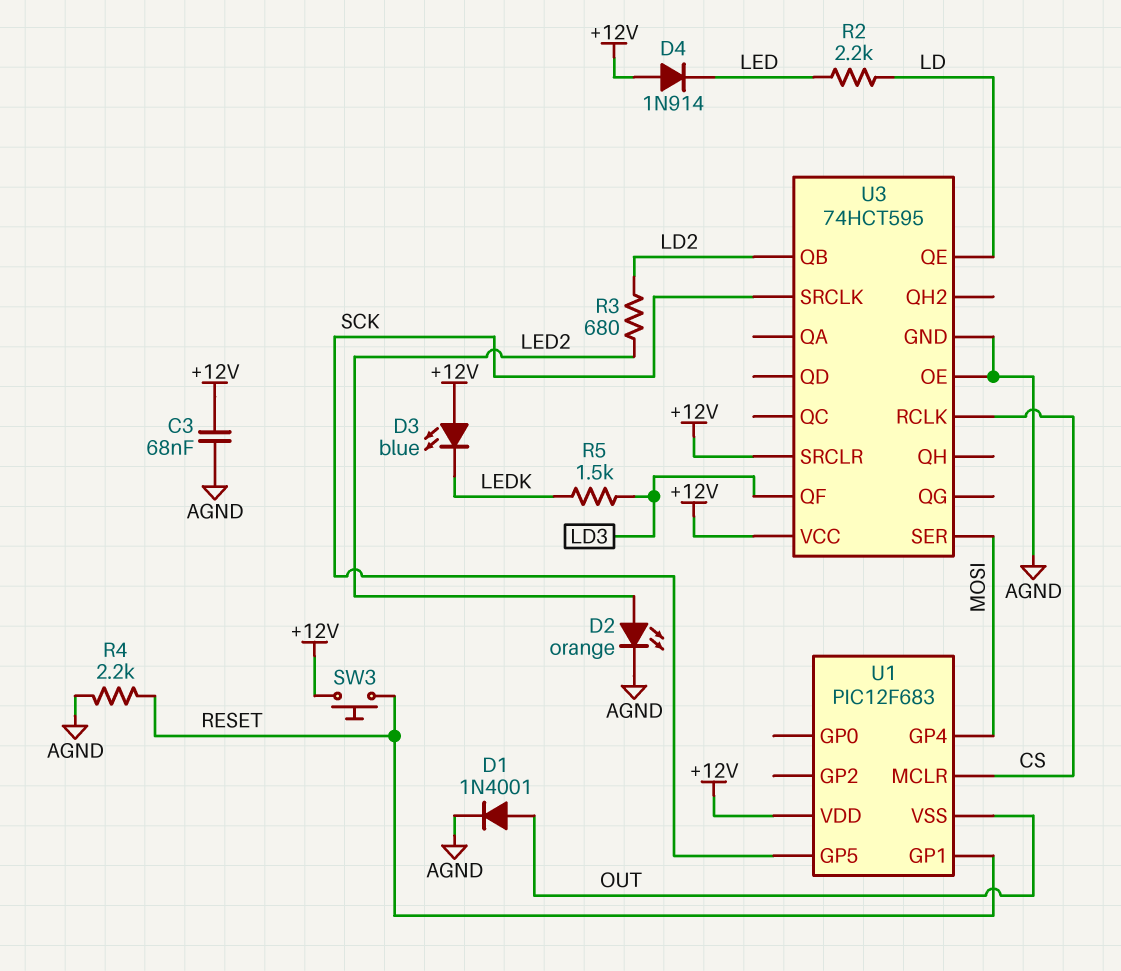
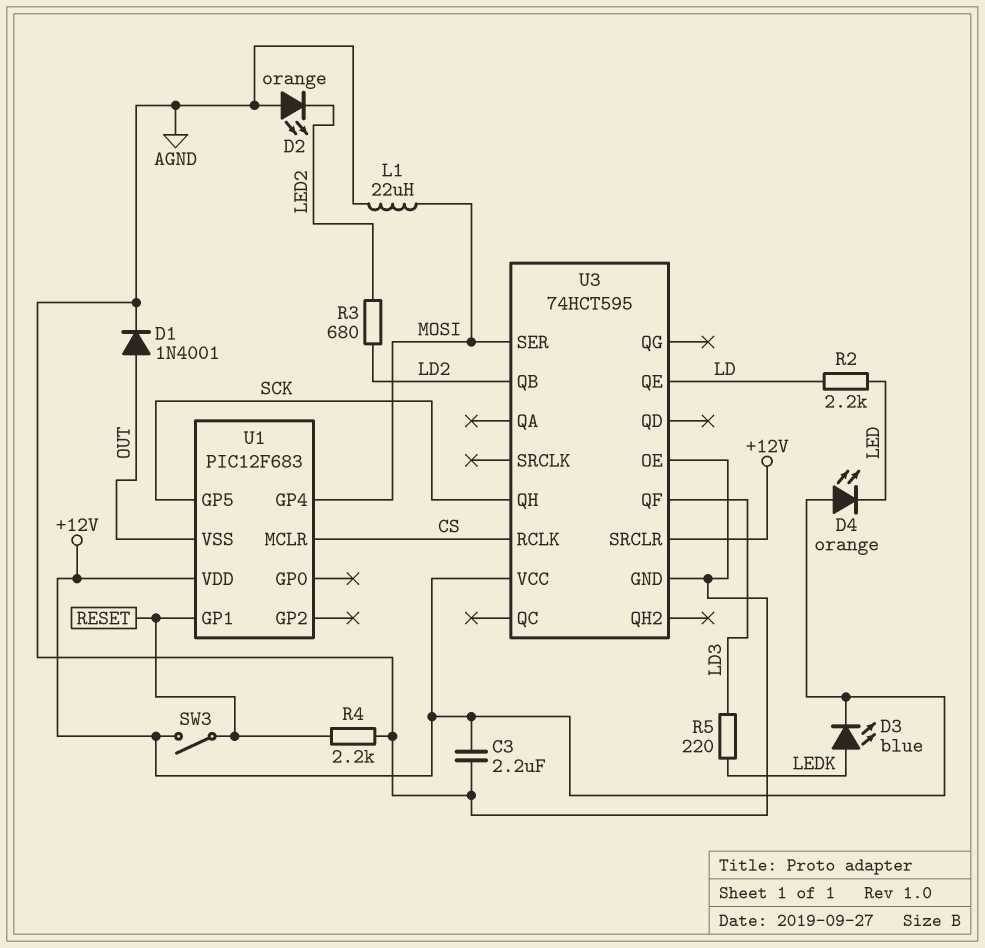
C3: 68nF (+12V, AGND) -> 2.2uF (+12V, AGND)
D2: LED orange (A LED2, K AGND) -> LED orange (A AGND, K LED2)
D3: LED blue (A +12V, K LEDK) -> LED blue (A LEDK, K +12V)
D4: diode 1N914 (A +12V, K LED) -> LED orange (A +12V, K LED)
L1: none -> 22uH (AGND, MOSI)
R5: 1.5k (LD3, LEDK) -> 220 (LD3, LEDK)
SW3: button (+12V, RESET) -> switch (+12V, RESET)
U3 pin QH: none -> SCK
U3 pin SRCLK: SCK -> none

